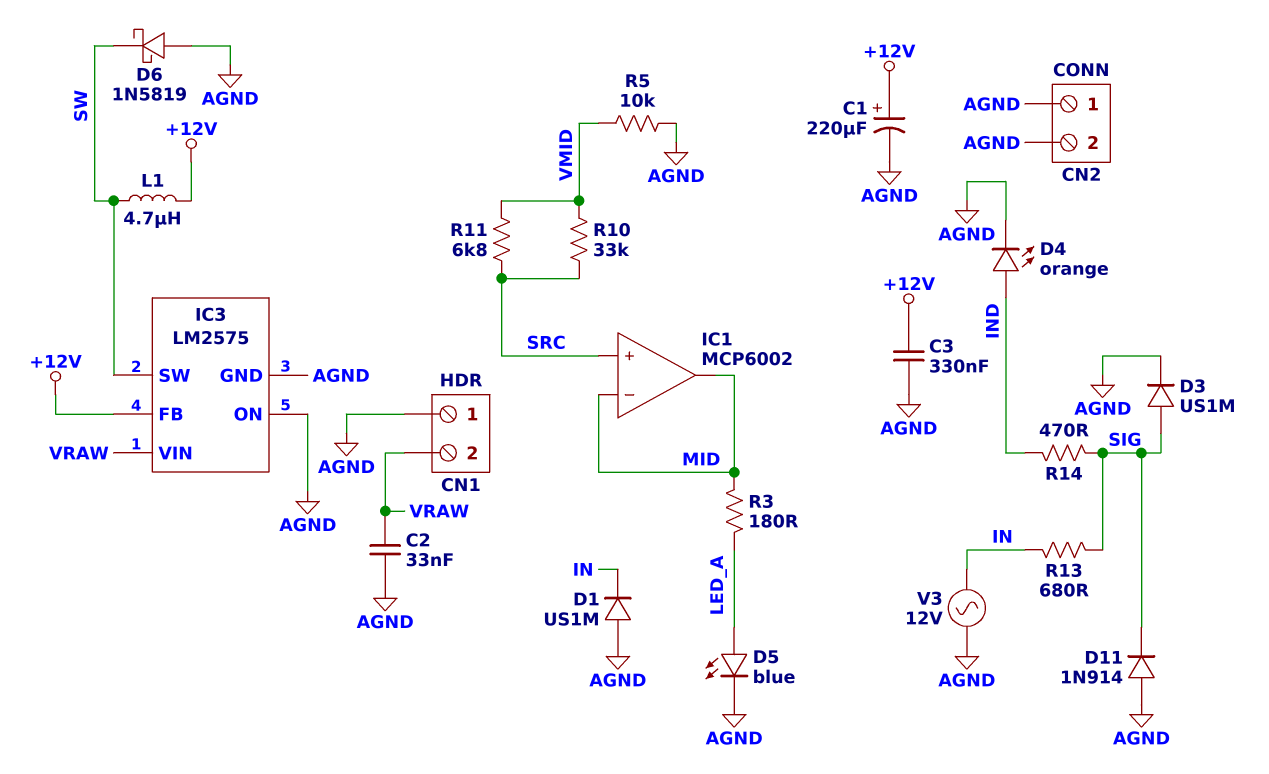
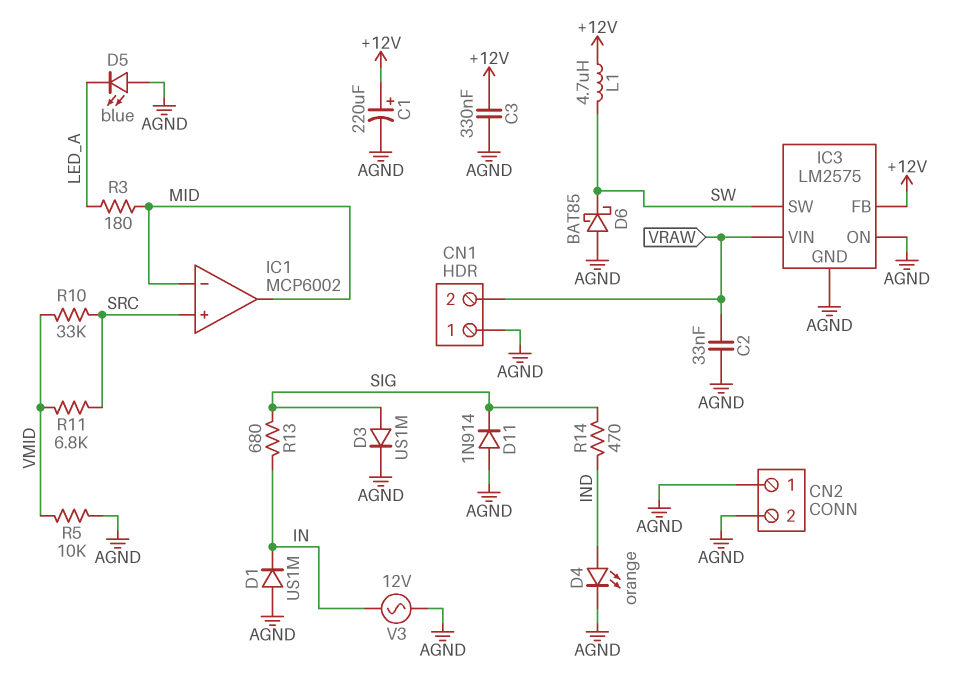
D5: LED blue (A LED_A, K AGND) -> LED blue (A AGND, K LED_A)
D6: schottky 1N5819 (A AGND, K SW) -> schottky BAT85 (A AGND, K SW)

